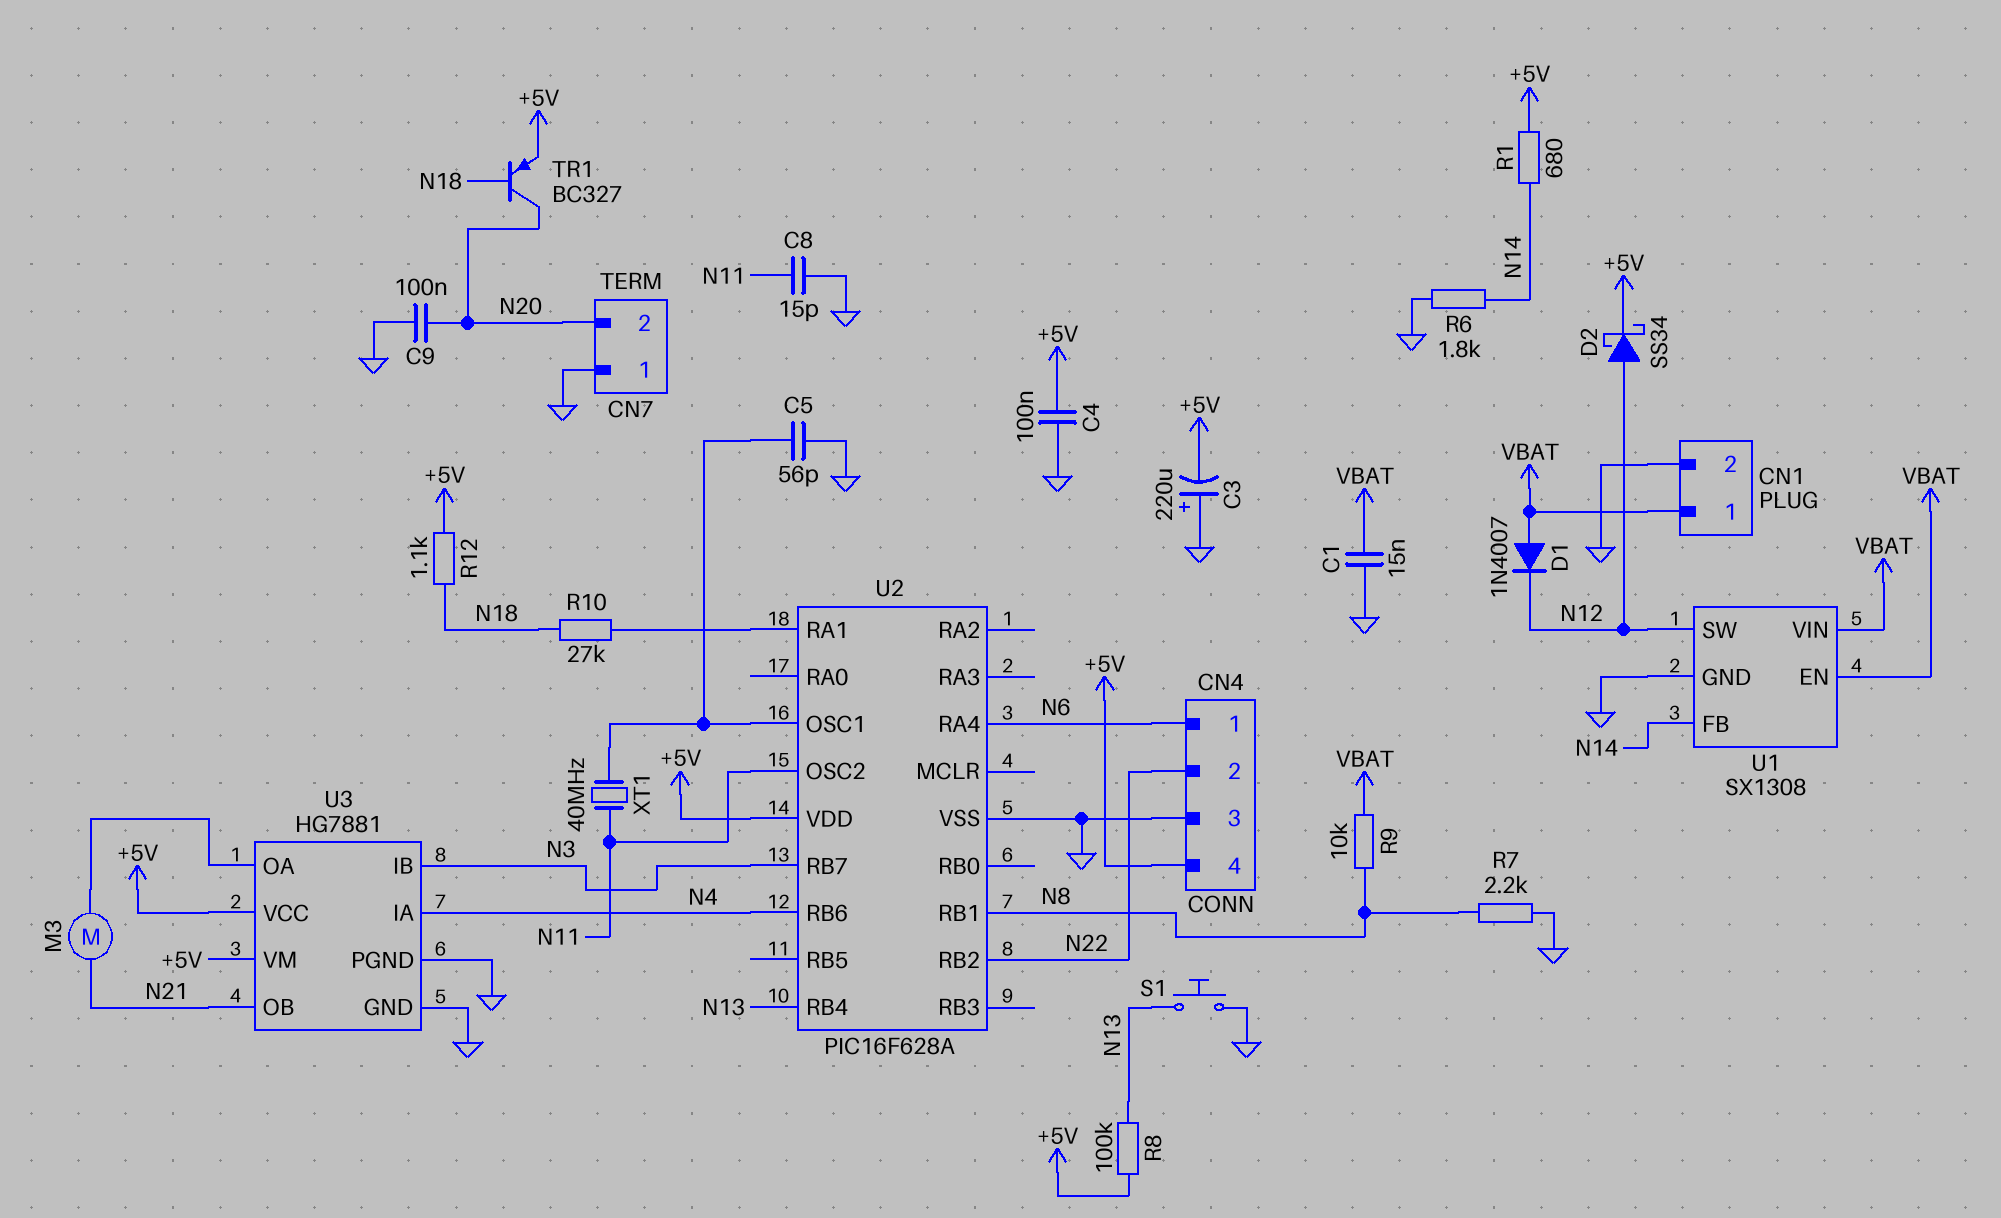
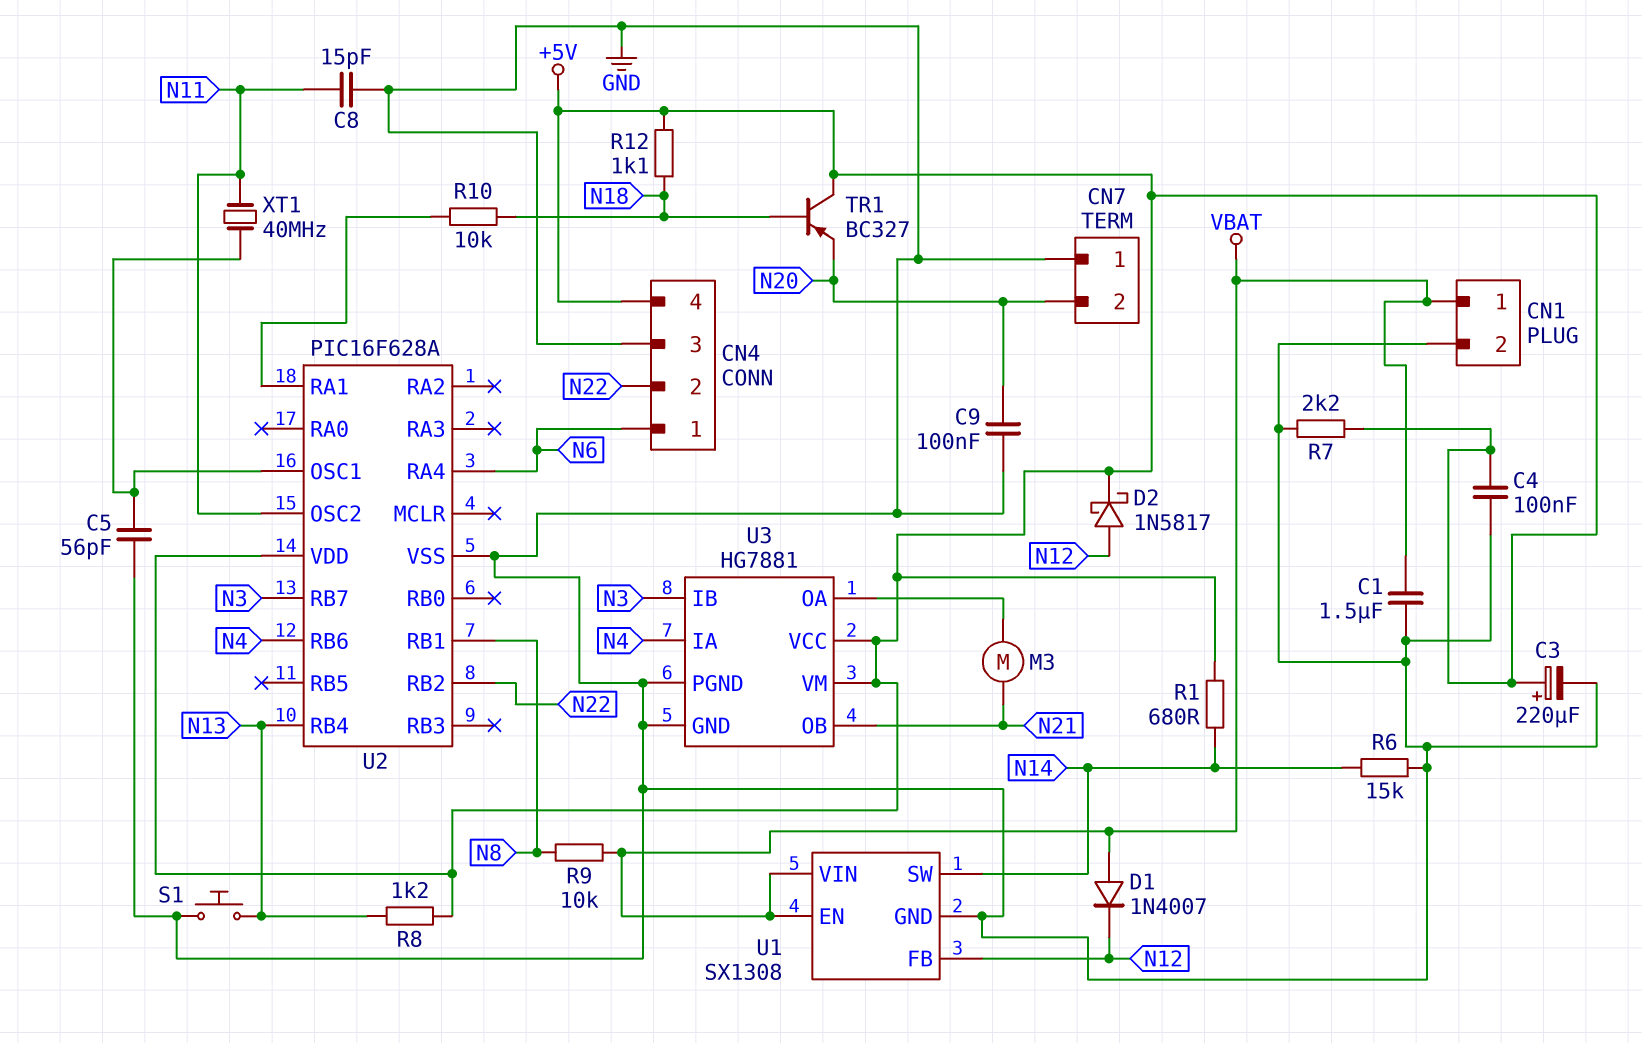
C1: 15nF (GND, VBAT) -> 1.5uF (GND, VBAT)
C3: 220uF (plus GND, minus +5V) -> 220uF (plus +5V, minus GND)
D2: schottky SS34 (A N12, K +5V) -> schottky 1N5817 (A N12, K +5V)
R6: 1.8k (GND, N14) -> 15k (GND, N14)
R7: 2.2k (GND, N8) -> 2.2k (+5V, GND)
R8: 100k (+5V, N13) -> 1.2k (+5V, N13)
R10: 27k (N18, U2/RA1) -> 10k (N18, U2/RA1)
TR1: PNP BC327 (B N18, C N20, E +5V) -> PNP BC327 (B N18, C +5V, E N20)
U1 pin FB: N14 -> N12
U1 pin SW: N12 -> N14

